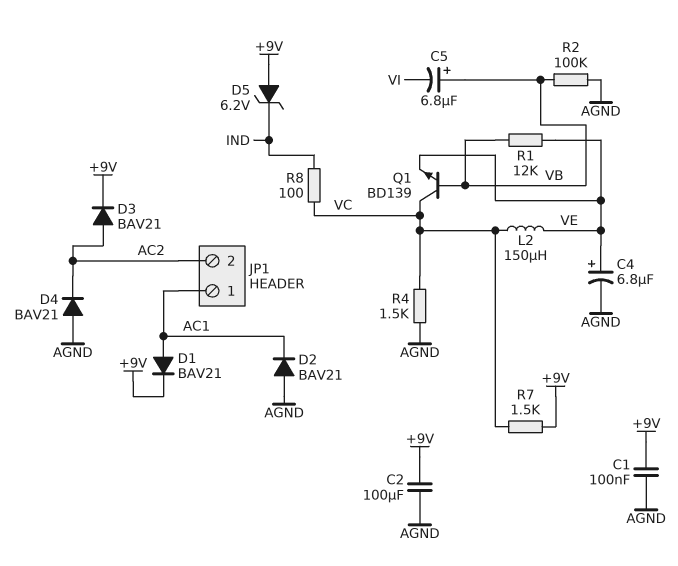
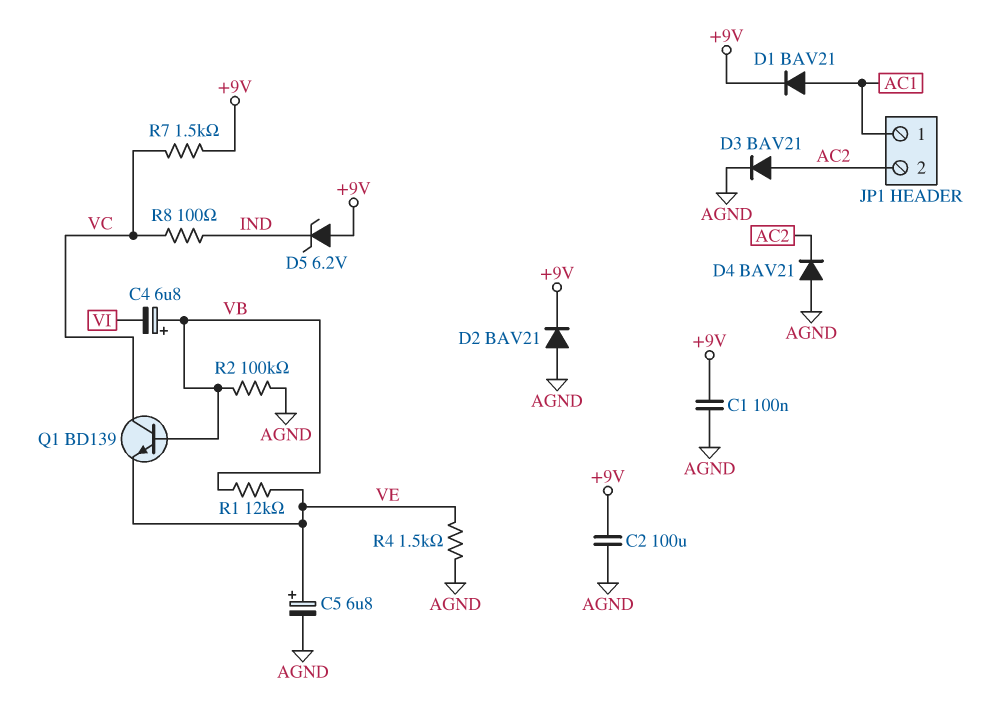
C4: 6.8uF (plus VE, minus AGND) -> 6.8uF (plus VB, minus VI)
C5: 6.8uF (plus VB, minus VI) -> 6.8uF (plus VE, minus AGND)
D2: diode BAV21 (A AGND, K AC1) -> diode BAV21 (A AGND, K +9V)
D3: diode BAV21 (A AC2, K +9V) -> diode BAV21 (A AC2, K AGND)
L2: 150uH (VC, VE) -> none
R4: 1.5k (AGND, VC) -> 1.5k (AGND, VE)

